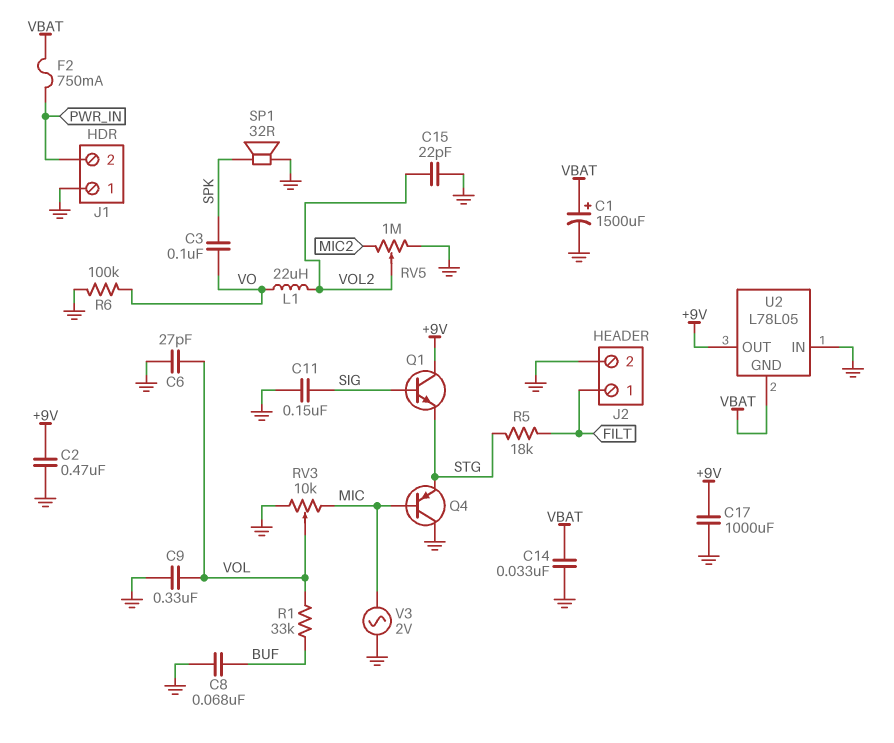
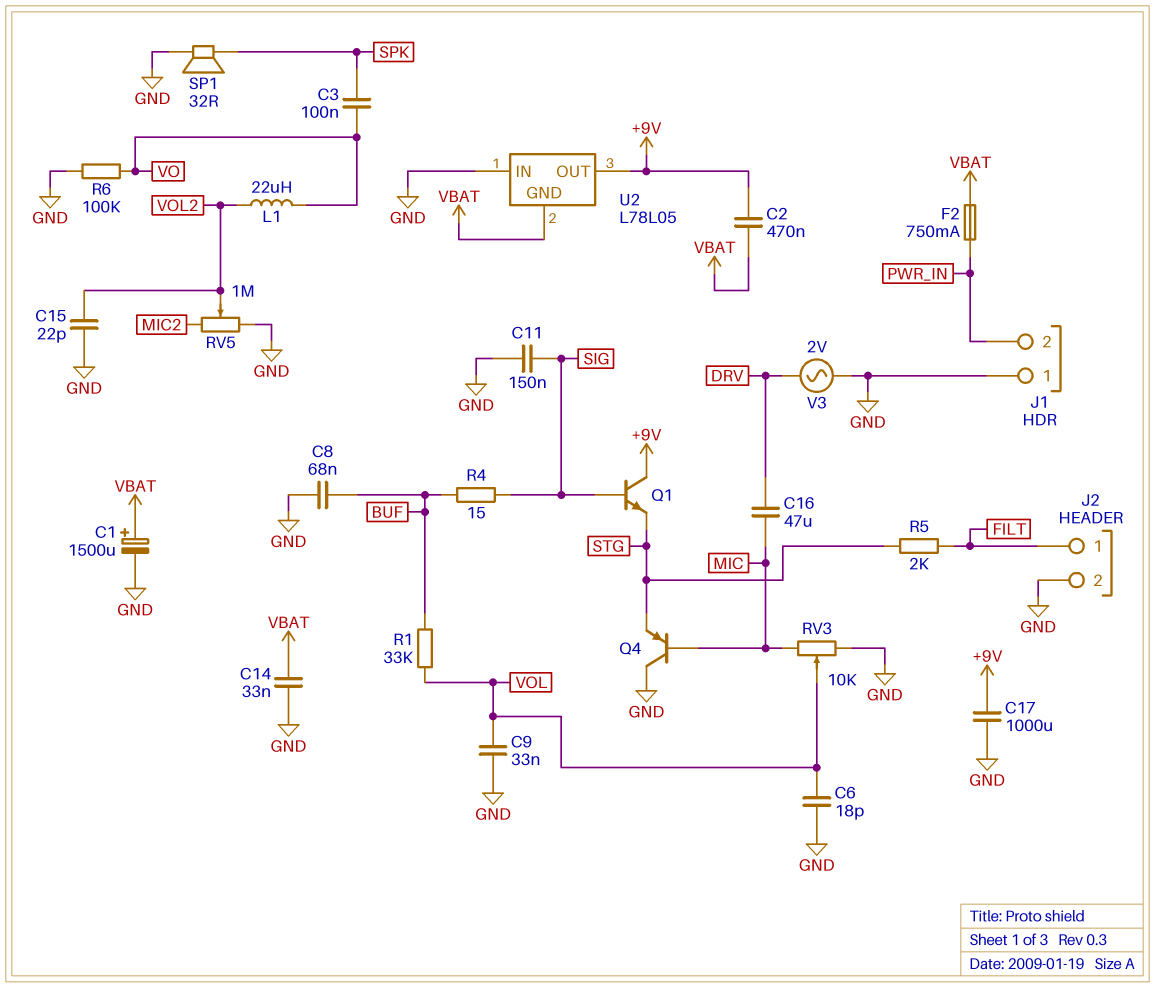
C2: 470nF (+9V, GND) -> 470nF (+9V, VBAT)
C6: 27pF (GND, VOL) -> 18pF (GND, VOL)
C9: 330nF (GND, VOL) -> 33nF (GND, VOL)
C16: none -> 47uF (DRV, MIC)
R4: none -> 15 (BUF, SIG)
R5: 18k (FILT, STG) -> 2k (FILT, STG)
V3: AC 2V (GND, MIC) -> AC 2V (DRV, GND)

